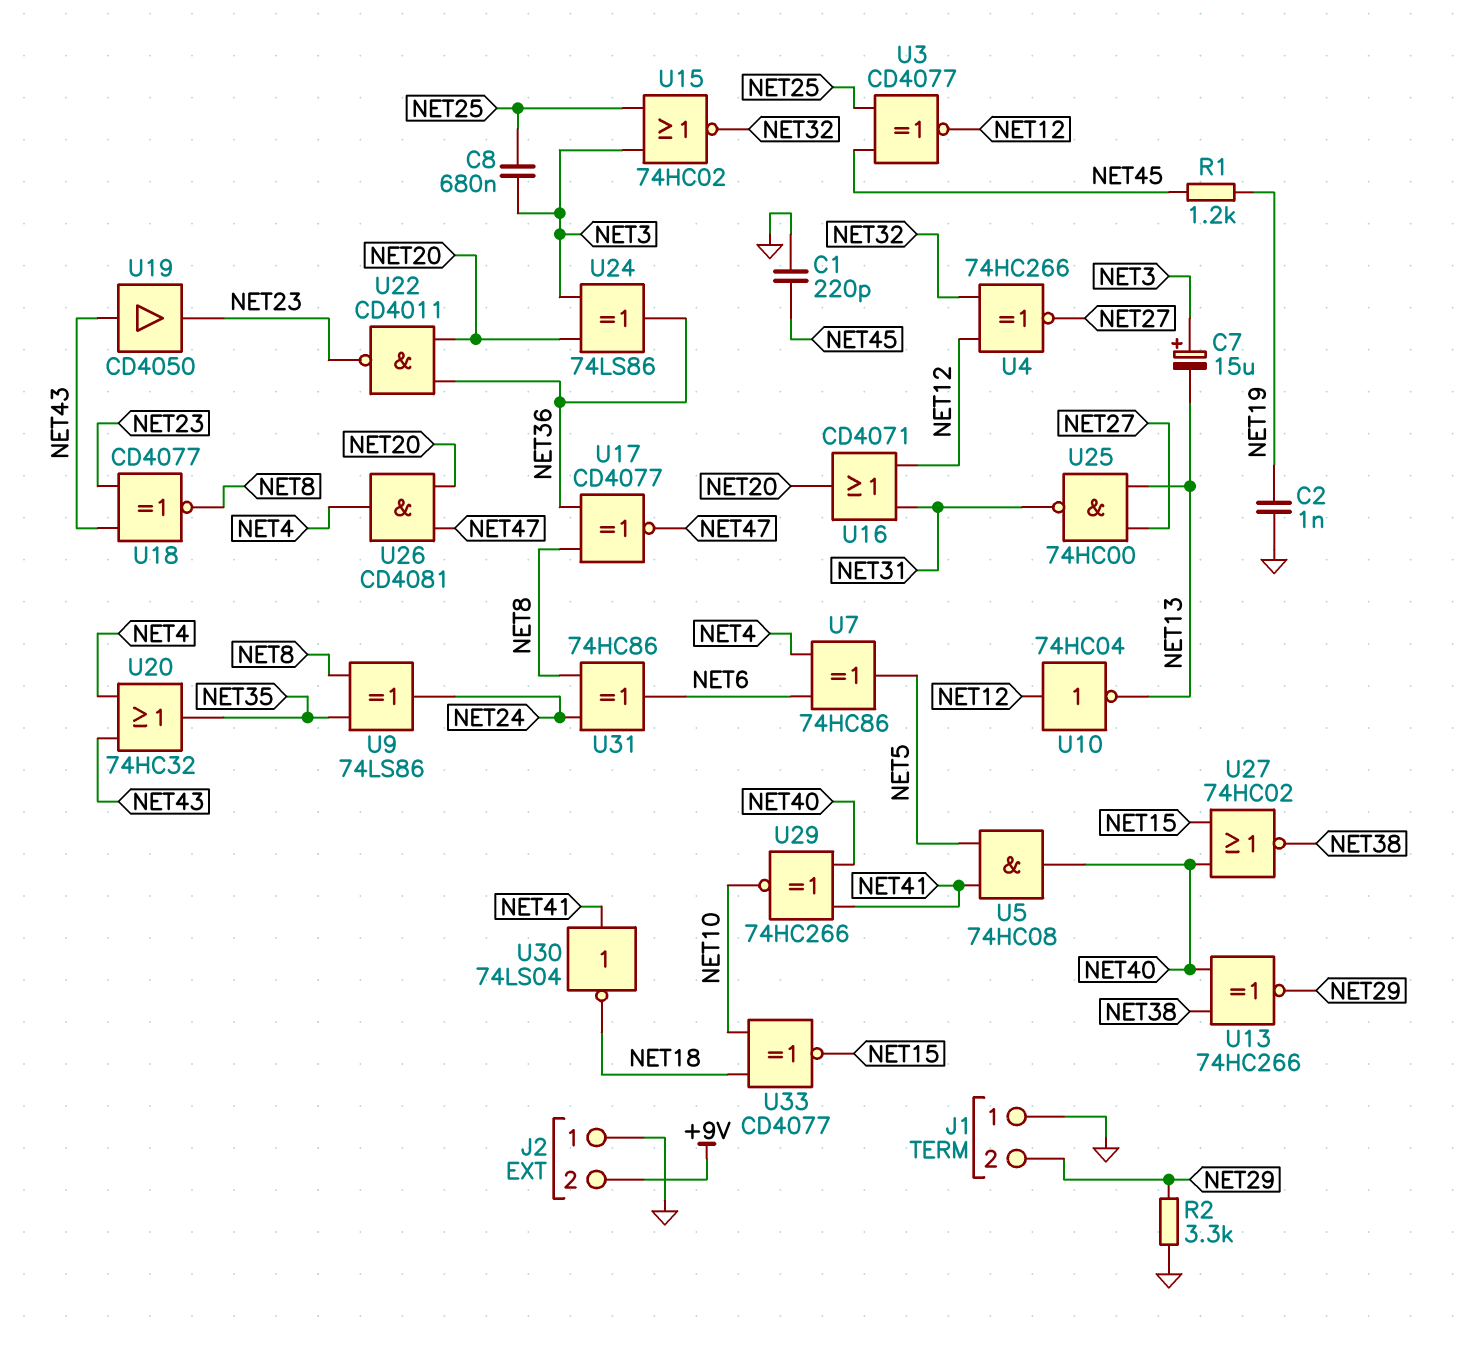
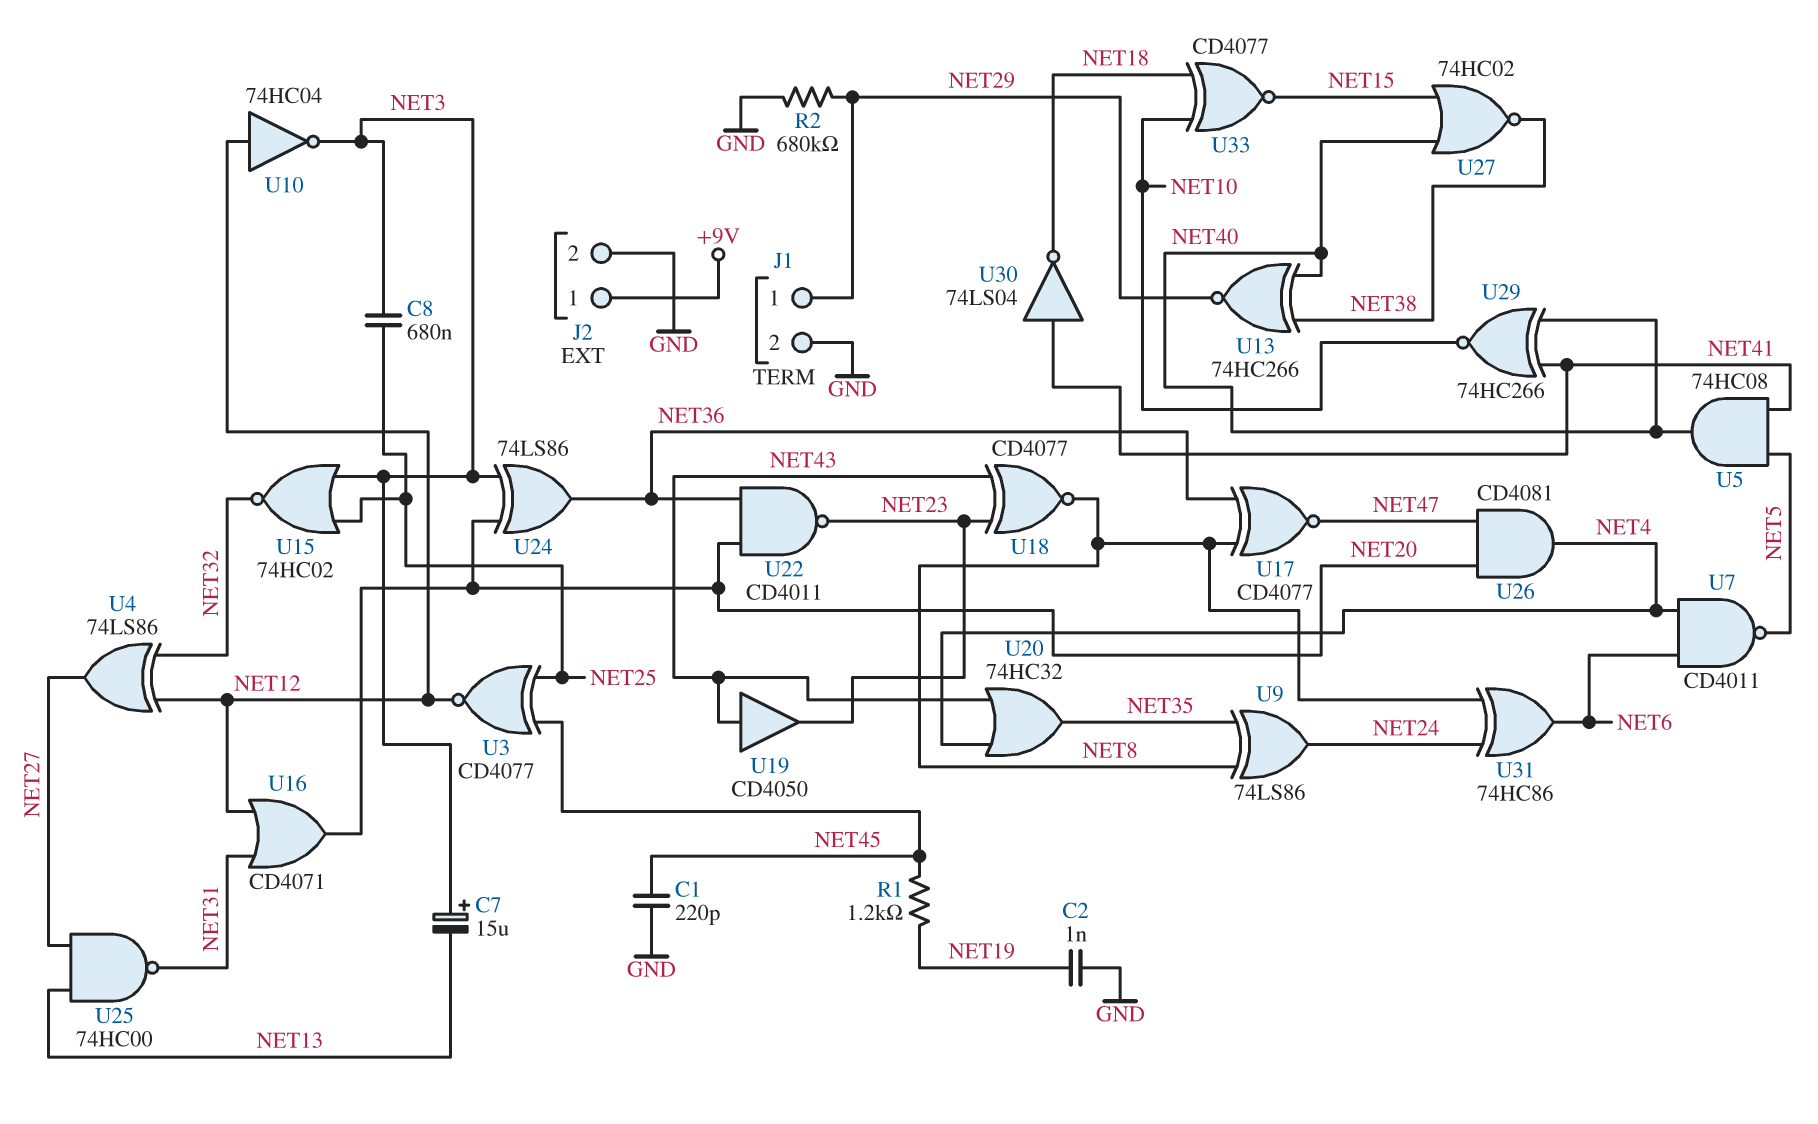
J1 pin 1: GND -> NET29
J1 pin 2: NET29 -> GND
J2 pin 1: GND -> +9V
J2 pin 2: +9V -> GND
R2: 3.3k (GND, NET29) -> 680k (GND, NET29)
U4: XNOR 74HC266 (in NET12, in NET32, out NET27) -> XOR 74LS86 (in NET12, in NET32, out NET27)
U7: XOR 74HC86 (in NET4, in NET6, out NET5) -> NAND CD4011 (in NET4, in NET6, out NET5)
U10: NOT 74HC04 (in NET12, out NET13) -> NOT 74HC04 (in NET12, out NET3)

